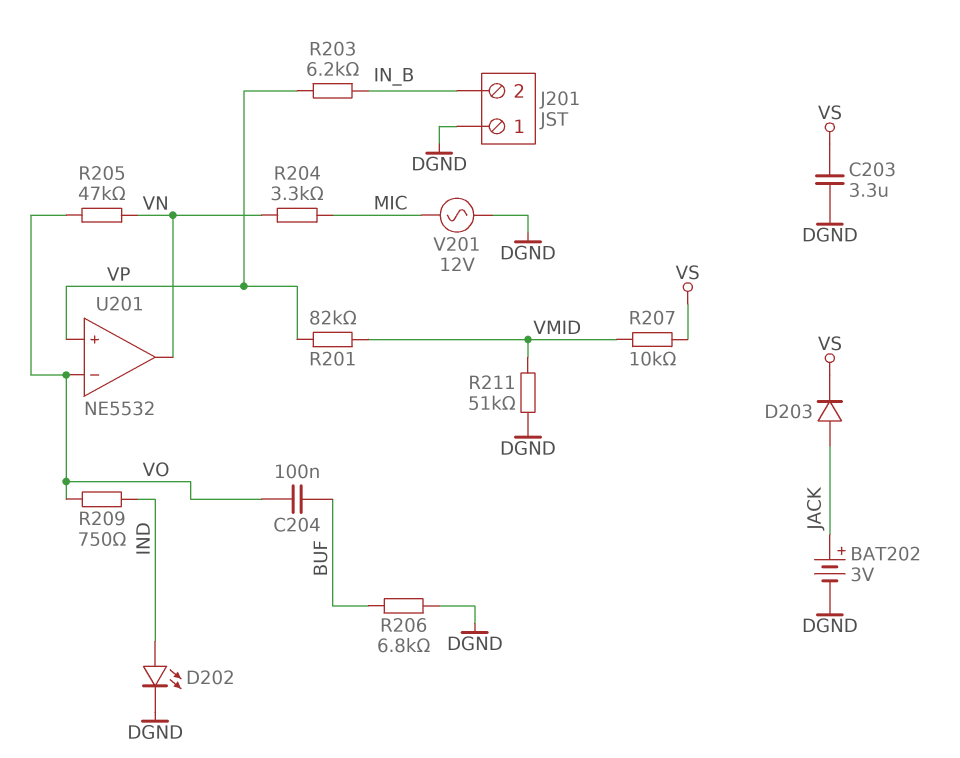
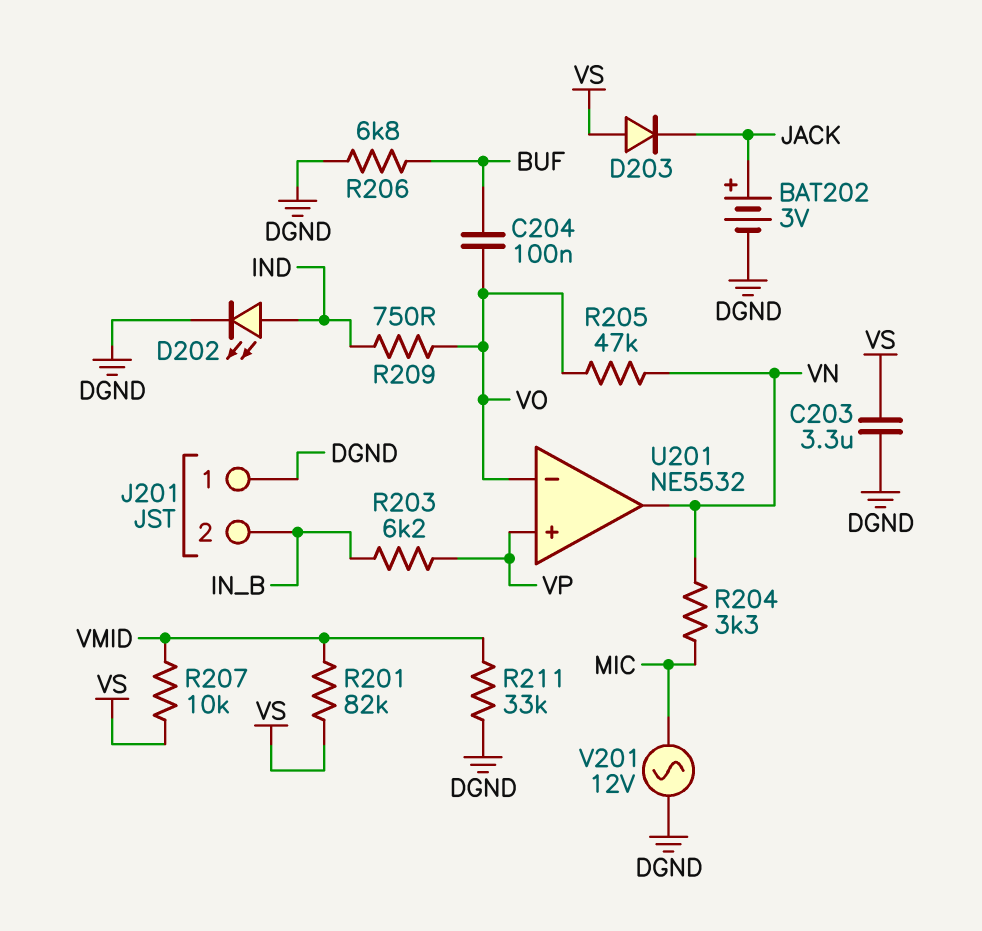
D203: diode (A JACK, K VS) -> diode (A VS, K JACK)
R201: 82k (VMID, VP) -> 82k (VMID, VS)
R211: 51k (DGND, VMID) -> 33k (DGND, VMID)

